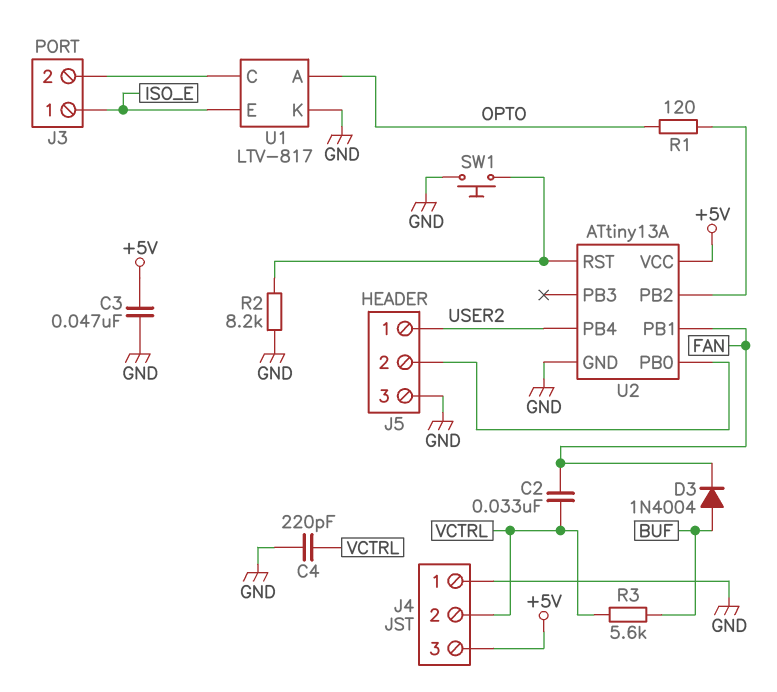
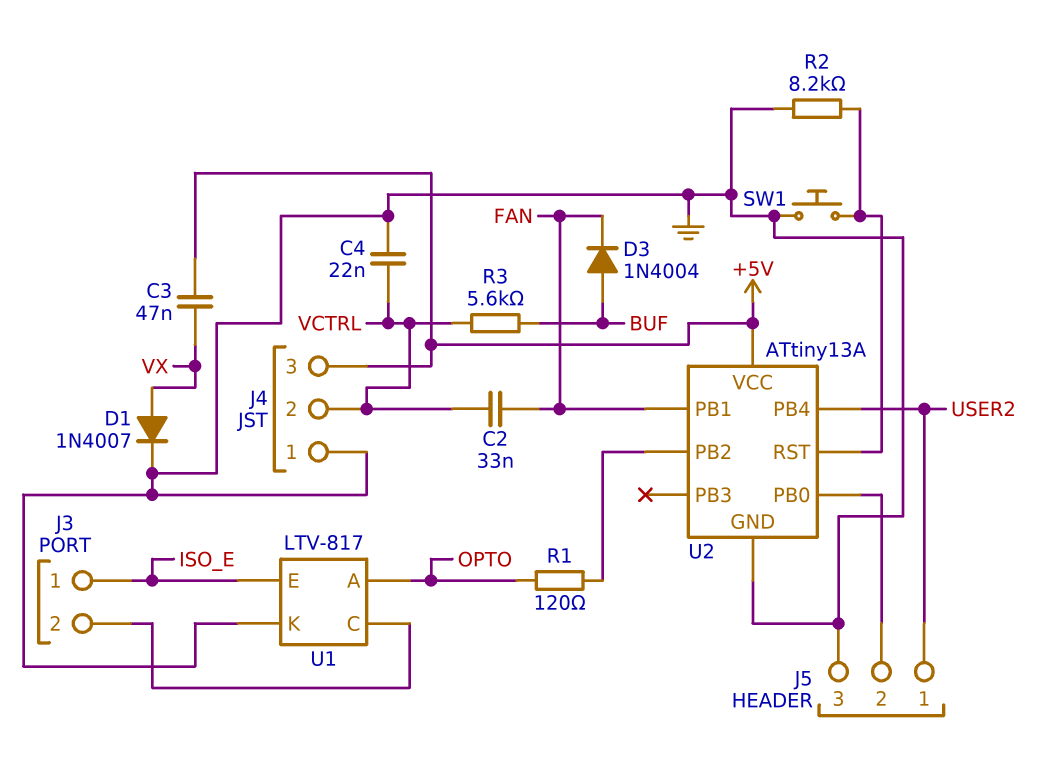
C3: 47nF (+5V, GND) -> 47nF (+5V, VX)
C4: 220pF (GND, VCTRL) -> 22nF (GND, VCTRL)
D1: none -> diode 1N4007 (A VX, K GND)

